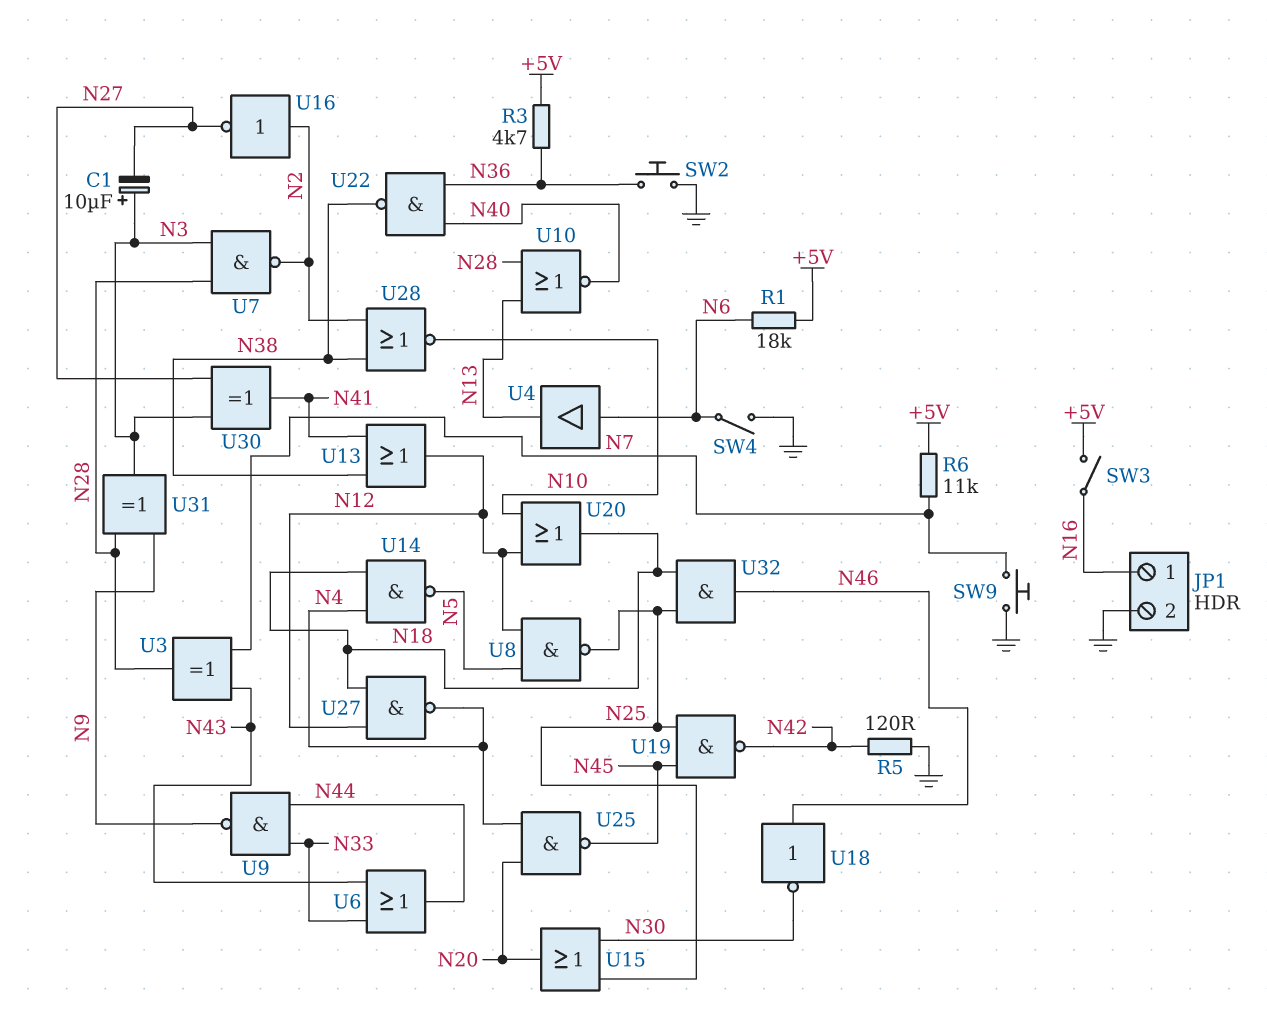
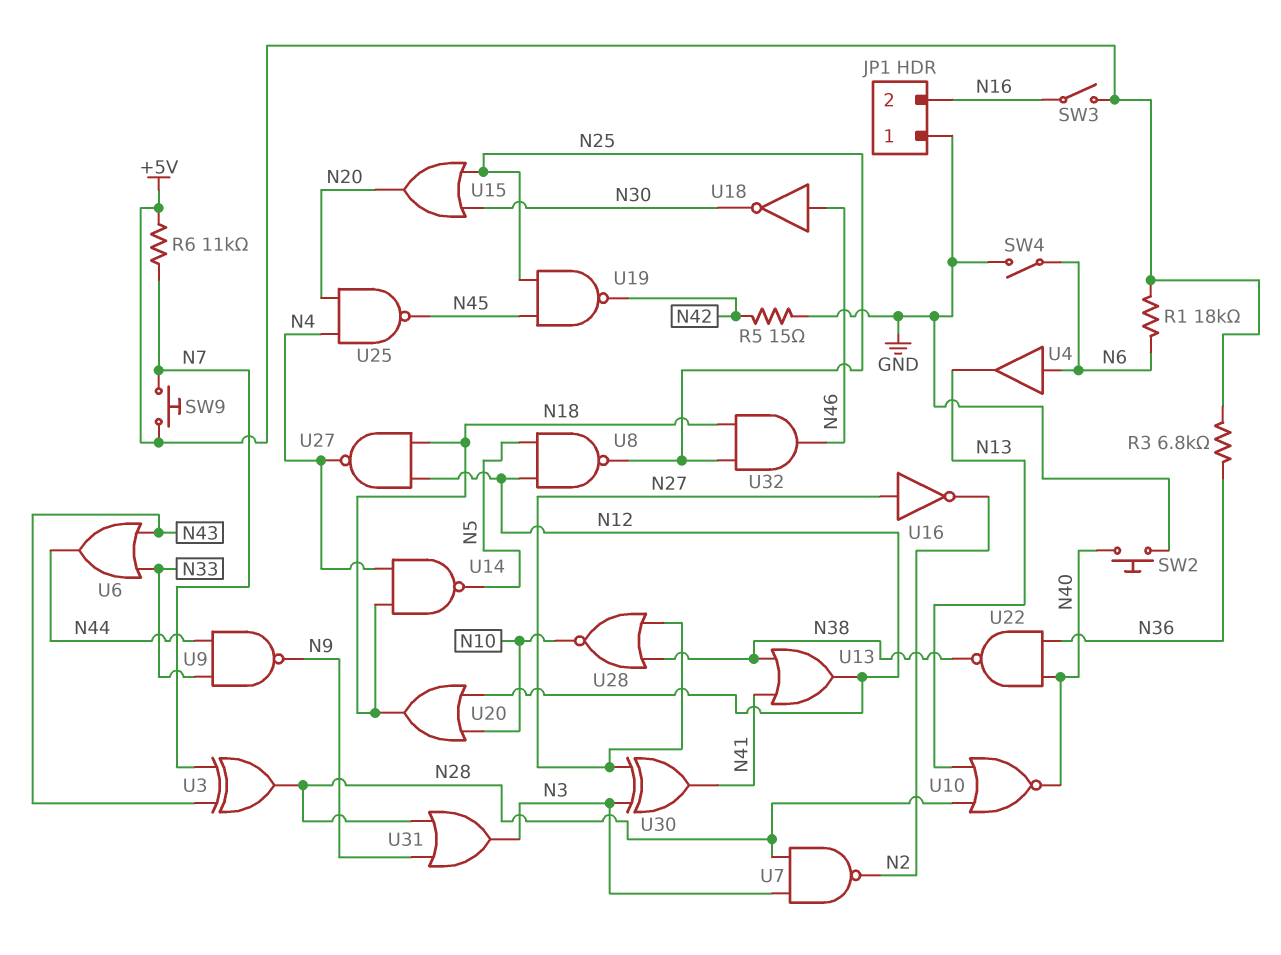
C1: 10uF (plus N3, minus N27) -> none
JP1 pin 1: N16 -> GND
JP1 pin 2: GND -> N16
R3: 4.7k (+5V, N36) -> 6.8k (+5V, N36)
R5: 120 (GND, N42) -> 15 (GND, N42)
SW2: button (GND, N36) -> button (GND, N40)
SW9: button (GND, N7) -> button (+5V, N7)
U16: NOT (in N2, out N27) -> NOT (in N27, out N2)
U28: NOR (in N2, in N38, out N10) -> NOR (in N27, in N38, out N10)
U31: XOR (in N9, in N28, out N3) -> OR (in N9, in N28, out N3)

